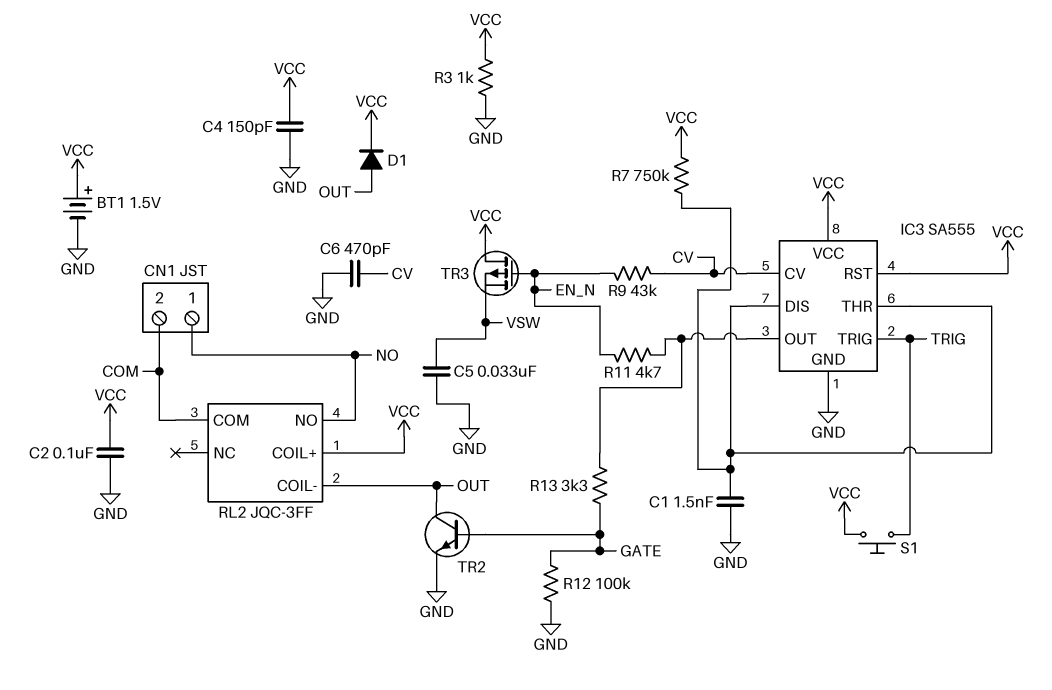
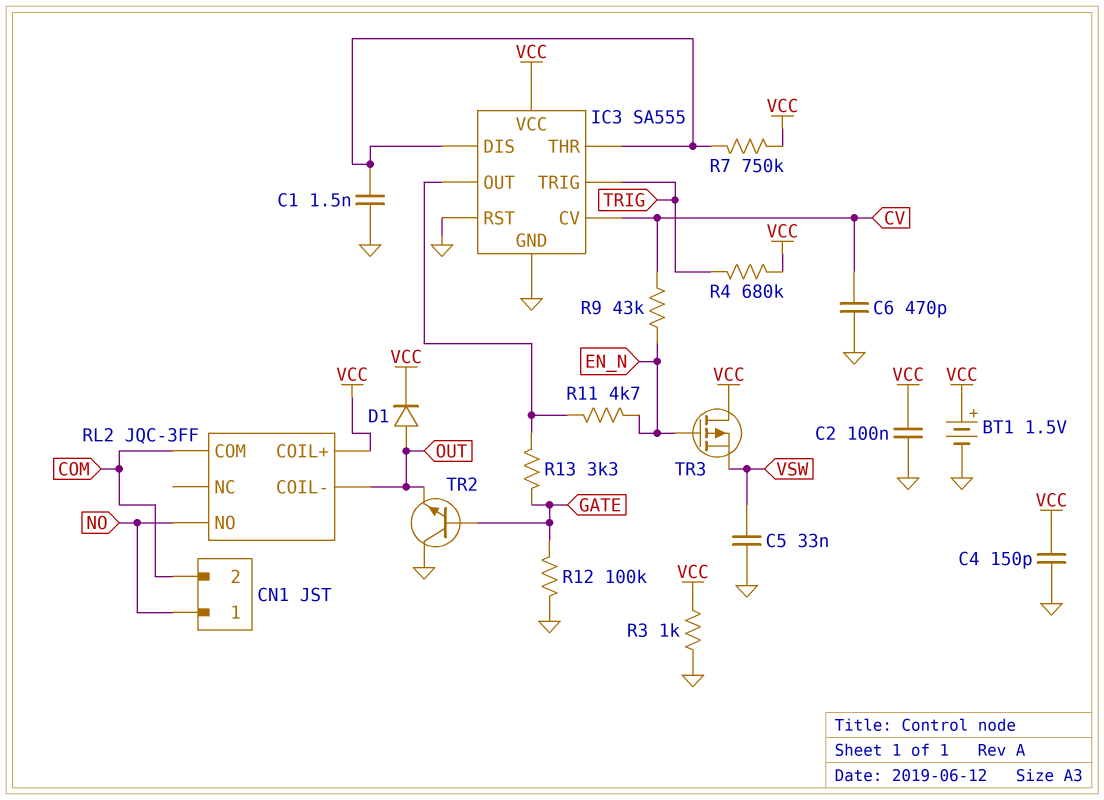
IC3 pin RST: VCC -> GND
R4: none -> 680k (TRIG, VCC)
S1: button (TRIG, VCC) -> none
TR2: NPN (B GATE, C OUT, E GND) -> NPN (B GATE, C GND, E OUT)

